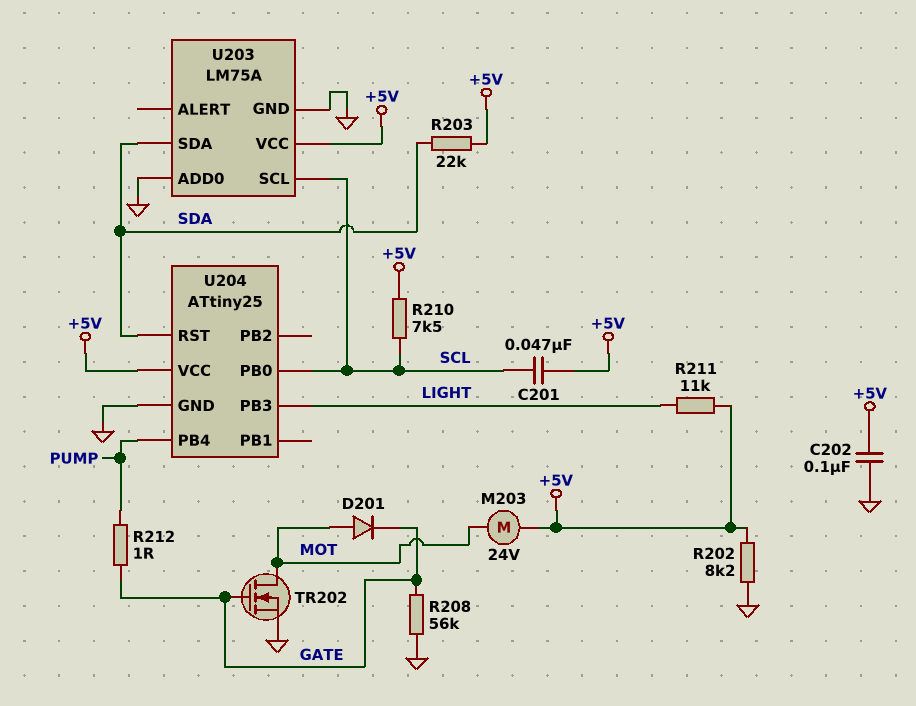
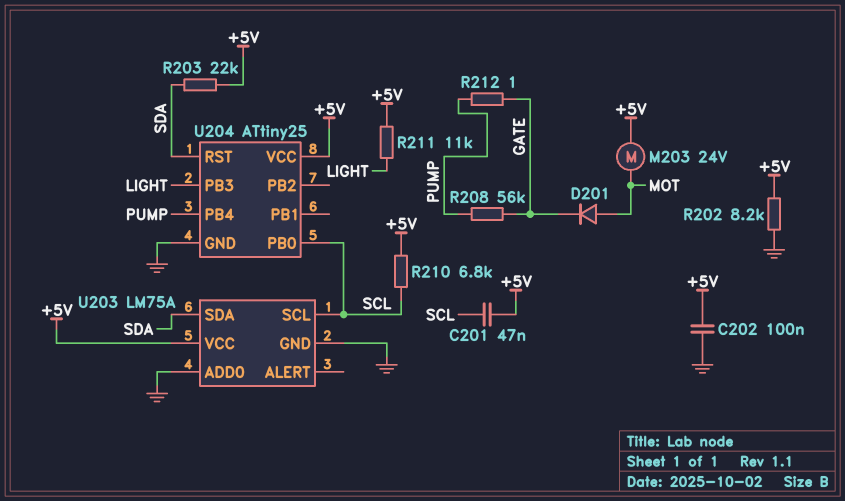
R208: 56k (GATE, GND) -> 56k (GATE, PUMP)
R210: 7.5k (+5V, SCL) -> 6.8k (+5V, SCL)
TR202: NMOS (G GATE, D MOT, S GND) -> none

